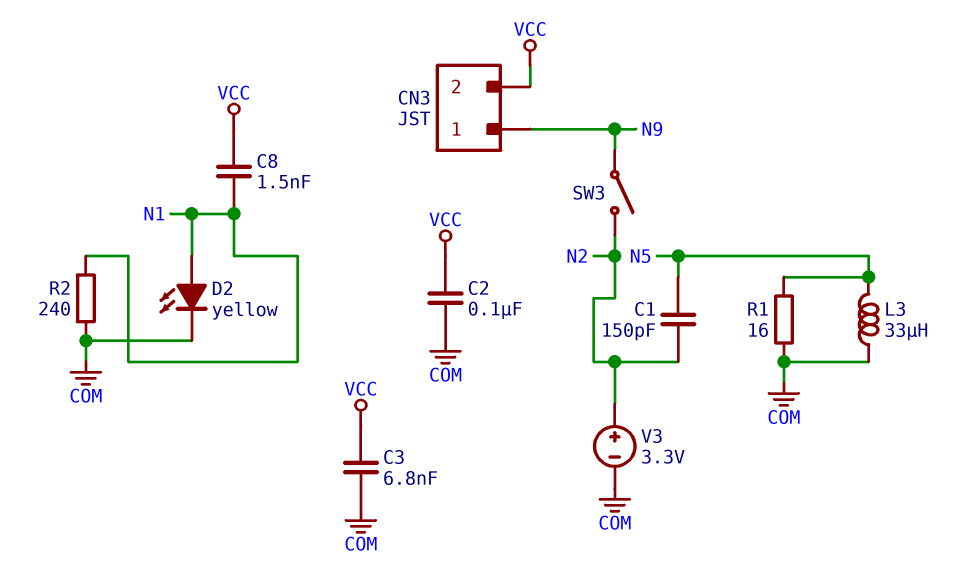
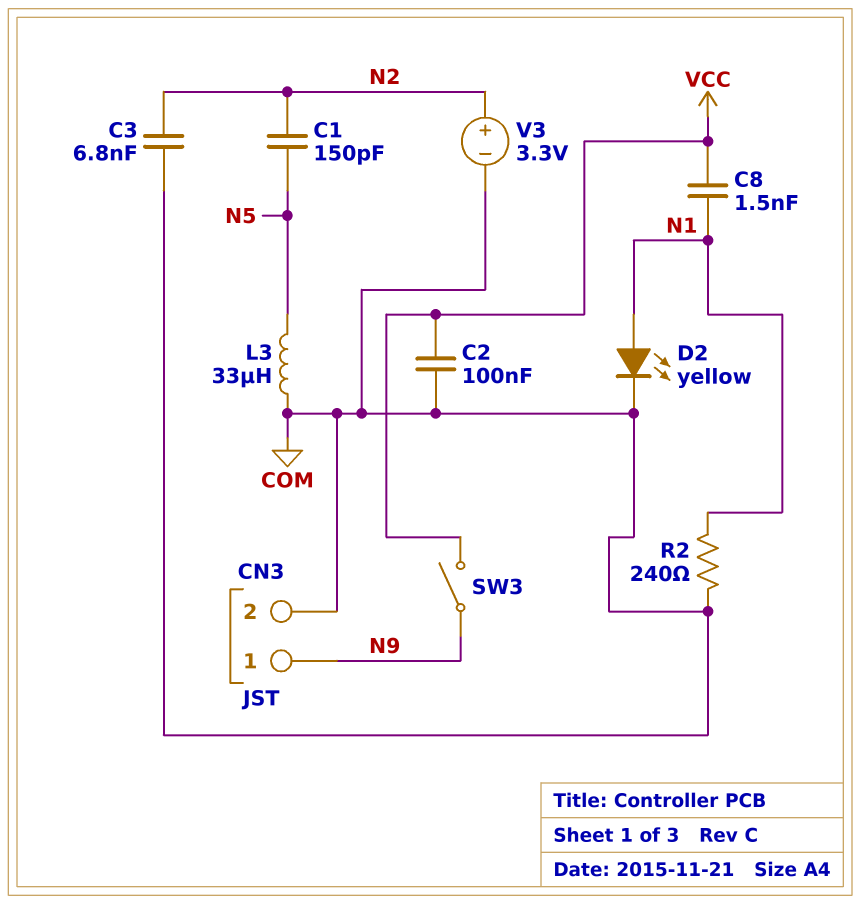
C3: 6.8nF (COM, VCC) -> 6.8nF (COM, N2)
CN3 pin 2: VCC -> COM
R1: 16 (COM, N5) -> none
SW3: switch (N2, N9) -> switch (N9, VCC)

